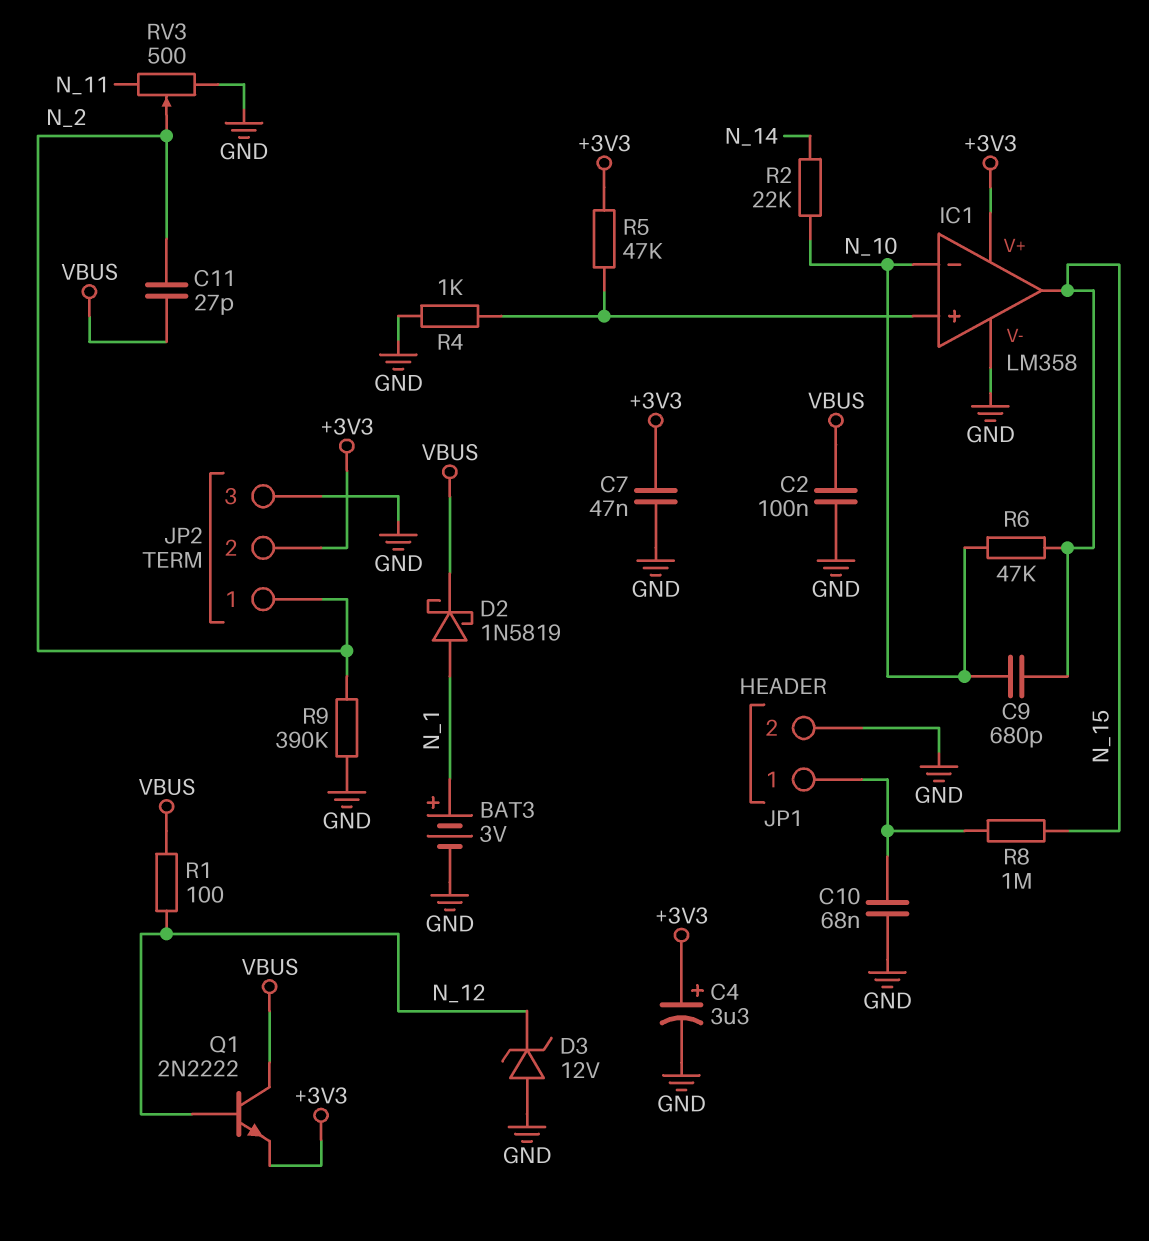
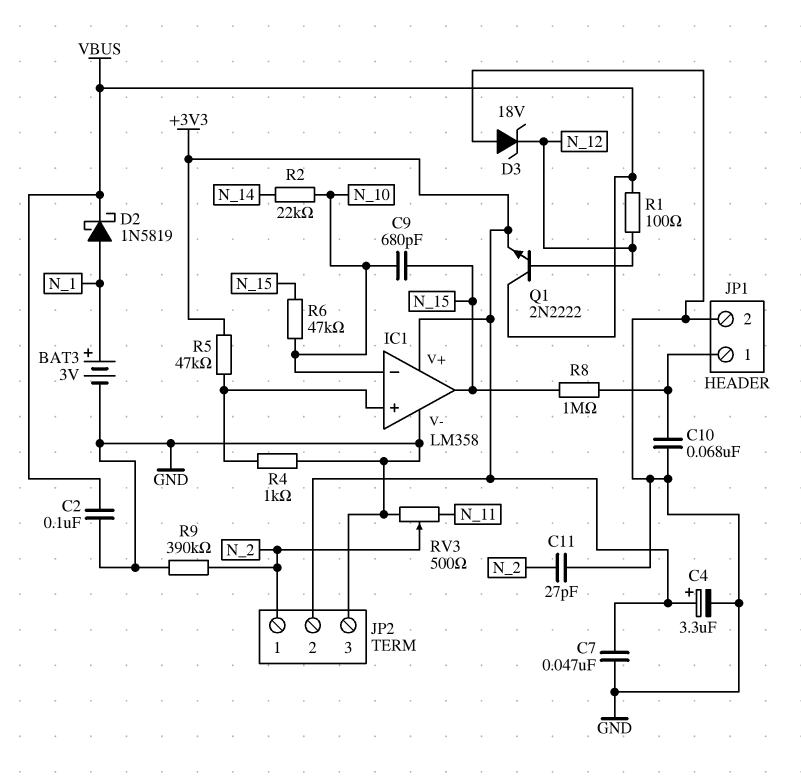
C11: 27pF (N_2, VBUS) -> 27pF (GND, N_2)
D3: zener 12V (A GND, K N_12) -> zener 18V (A GND, K N_12)

